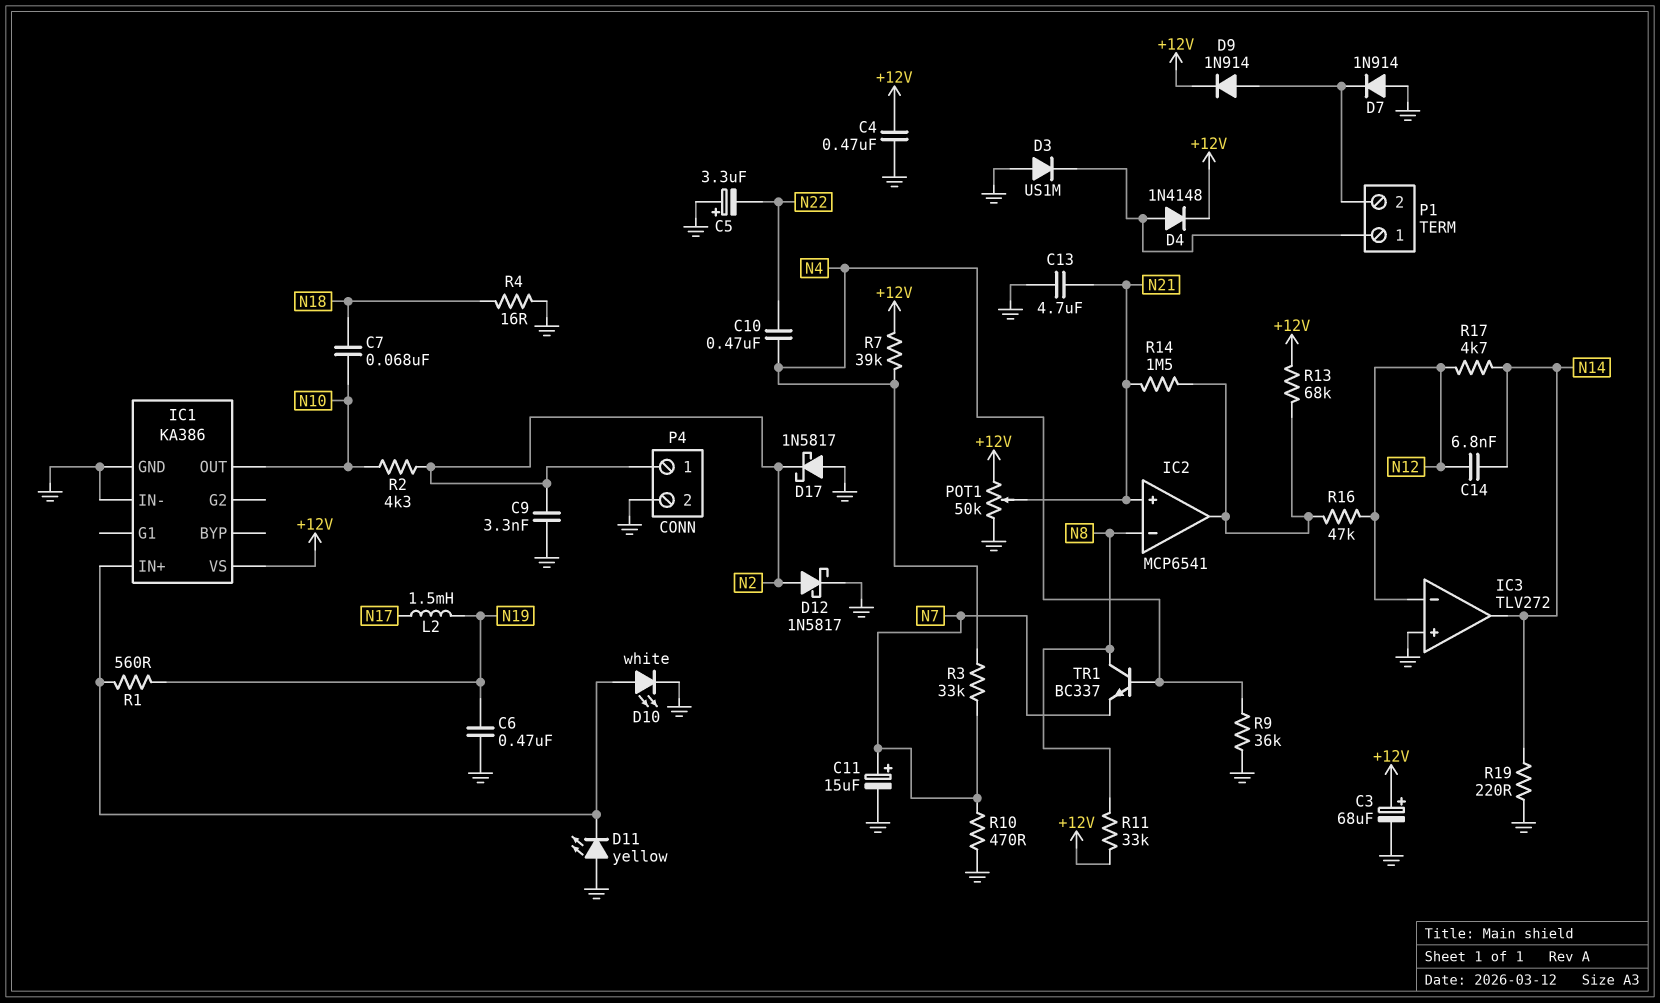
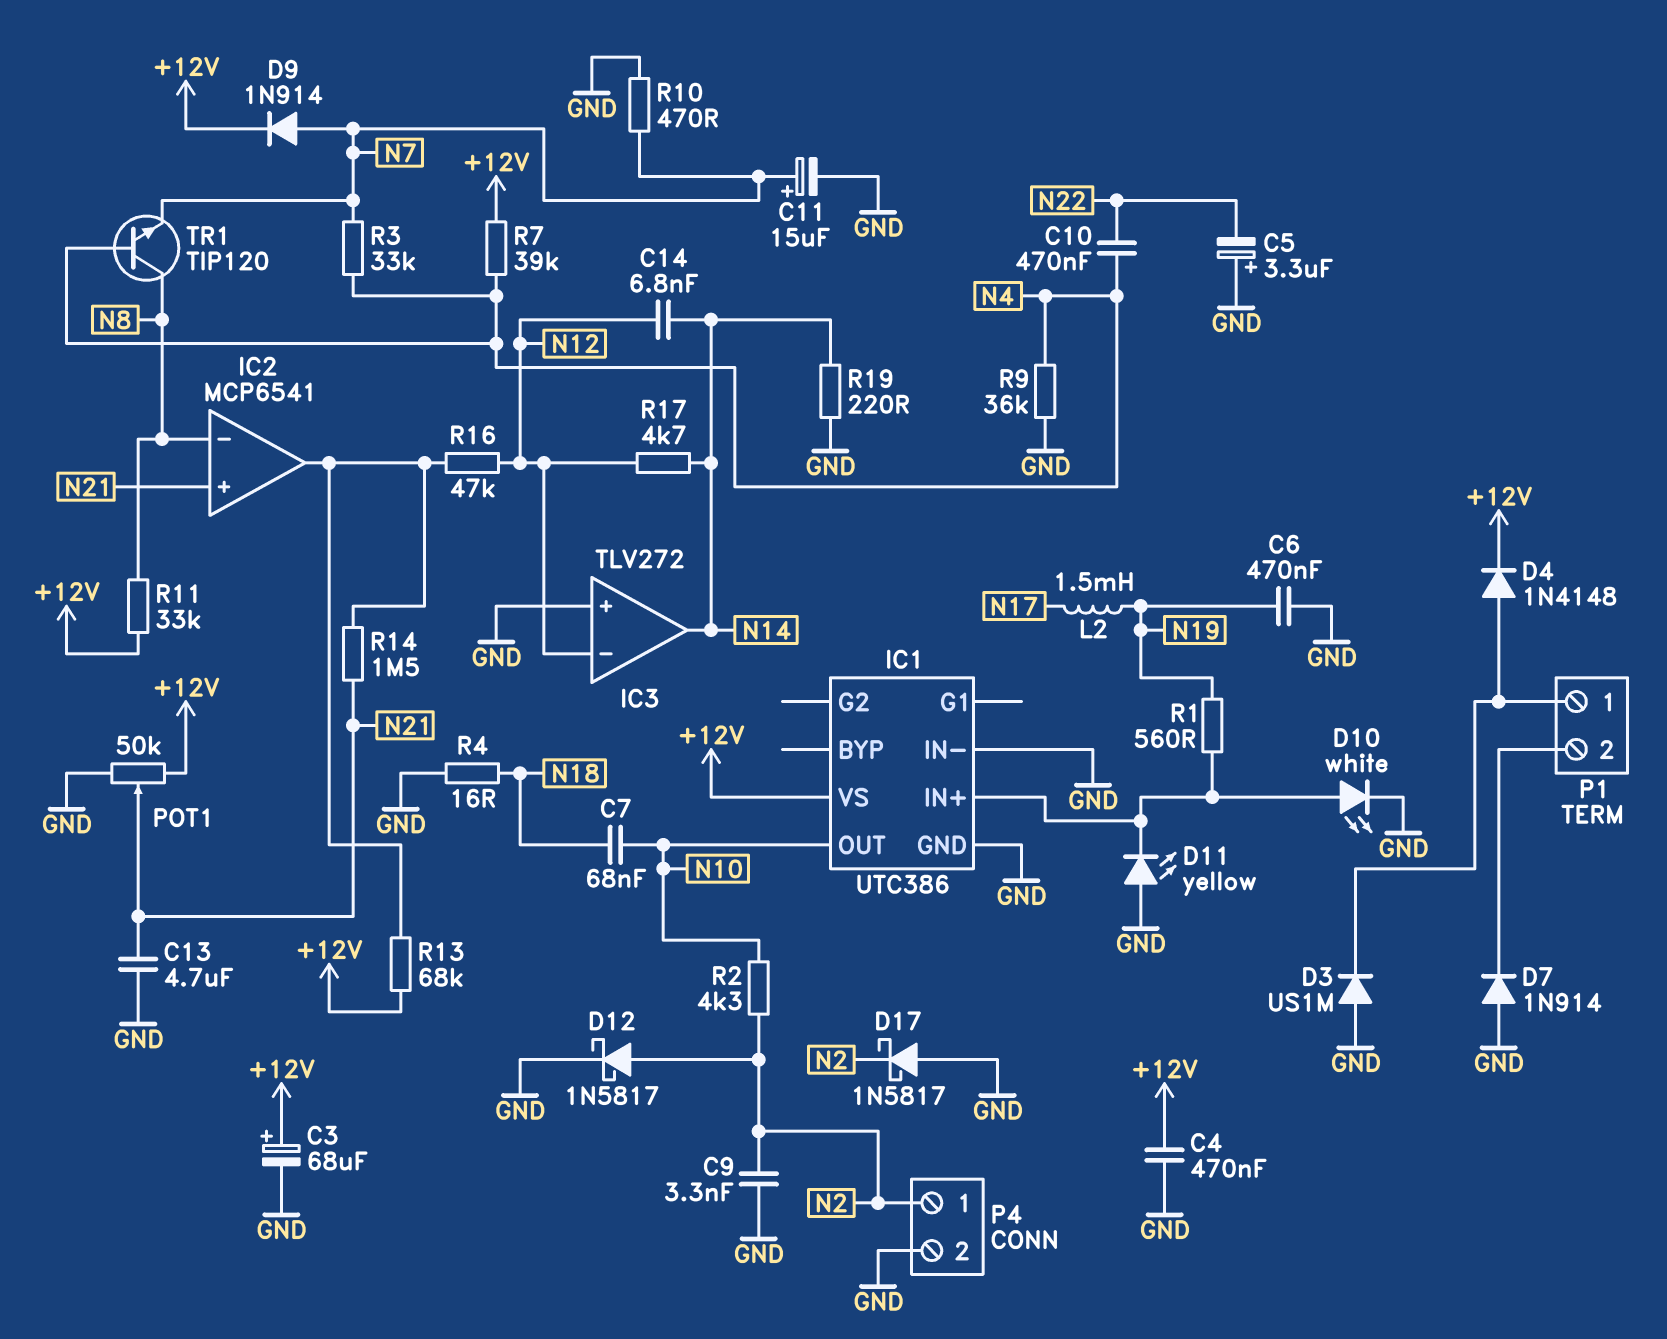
D9: diode 1N914 (A P1/2, K +12V) -> diode 1N914 (A N7, K +12V)
IC1: KA386 -> UTC386
TR1: NPN BC337 (B N4, C N8, E N7) -> NPN TIP120 (B N4, C N8, E N7)

